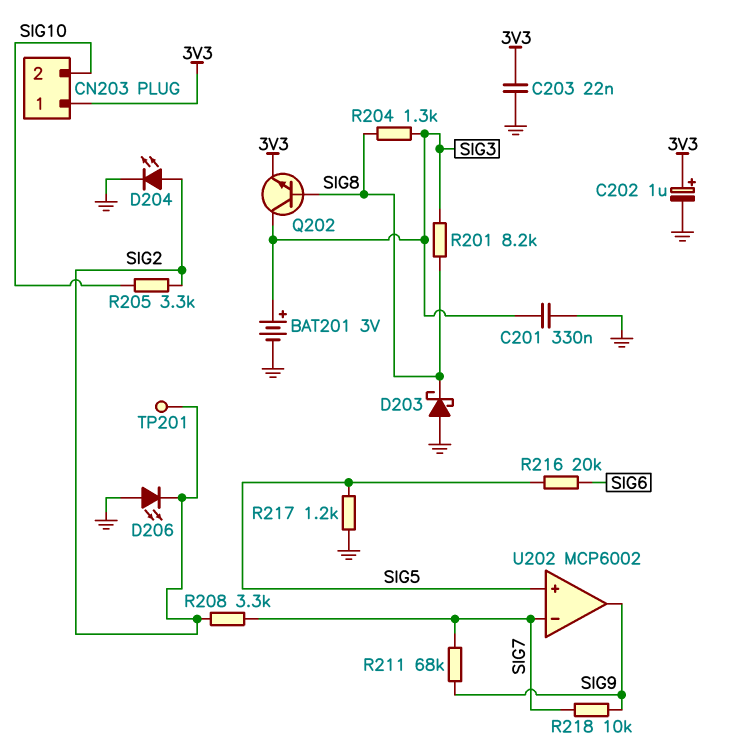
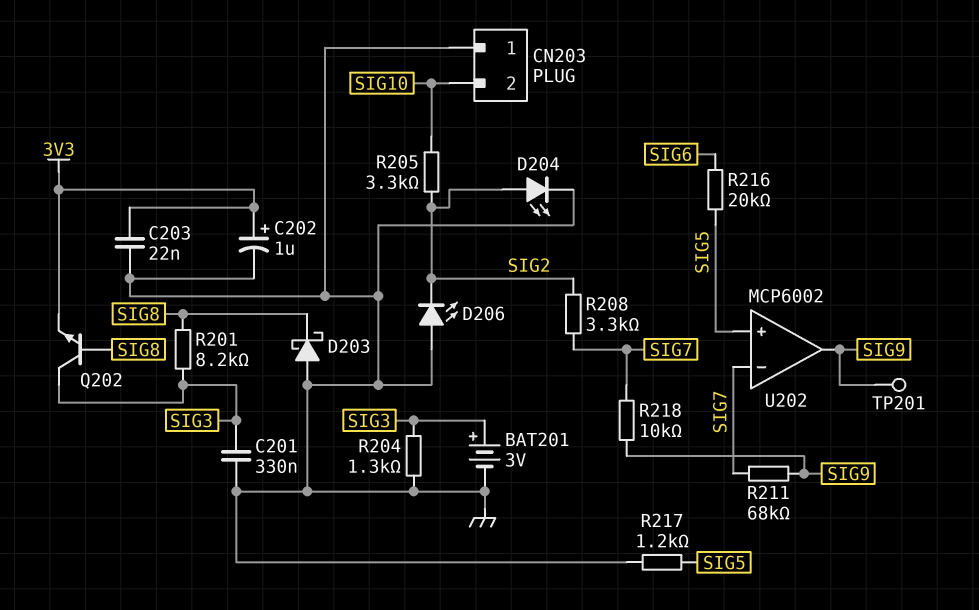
CN203 pin 1: 3V3 -> GND
R204: 1.3k (SIG3, SIG8) -> 1.3k (GND, SIG3)
TP201: test point (SIG2) -> test point (SIG9)

